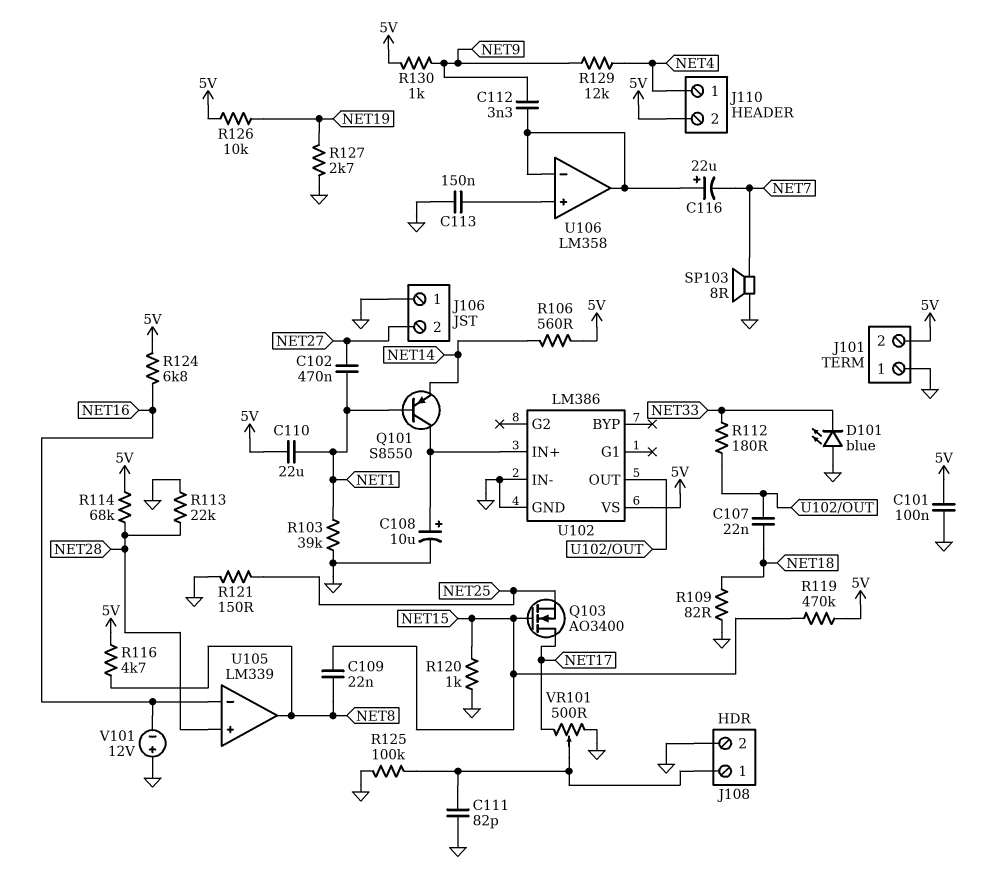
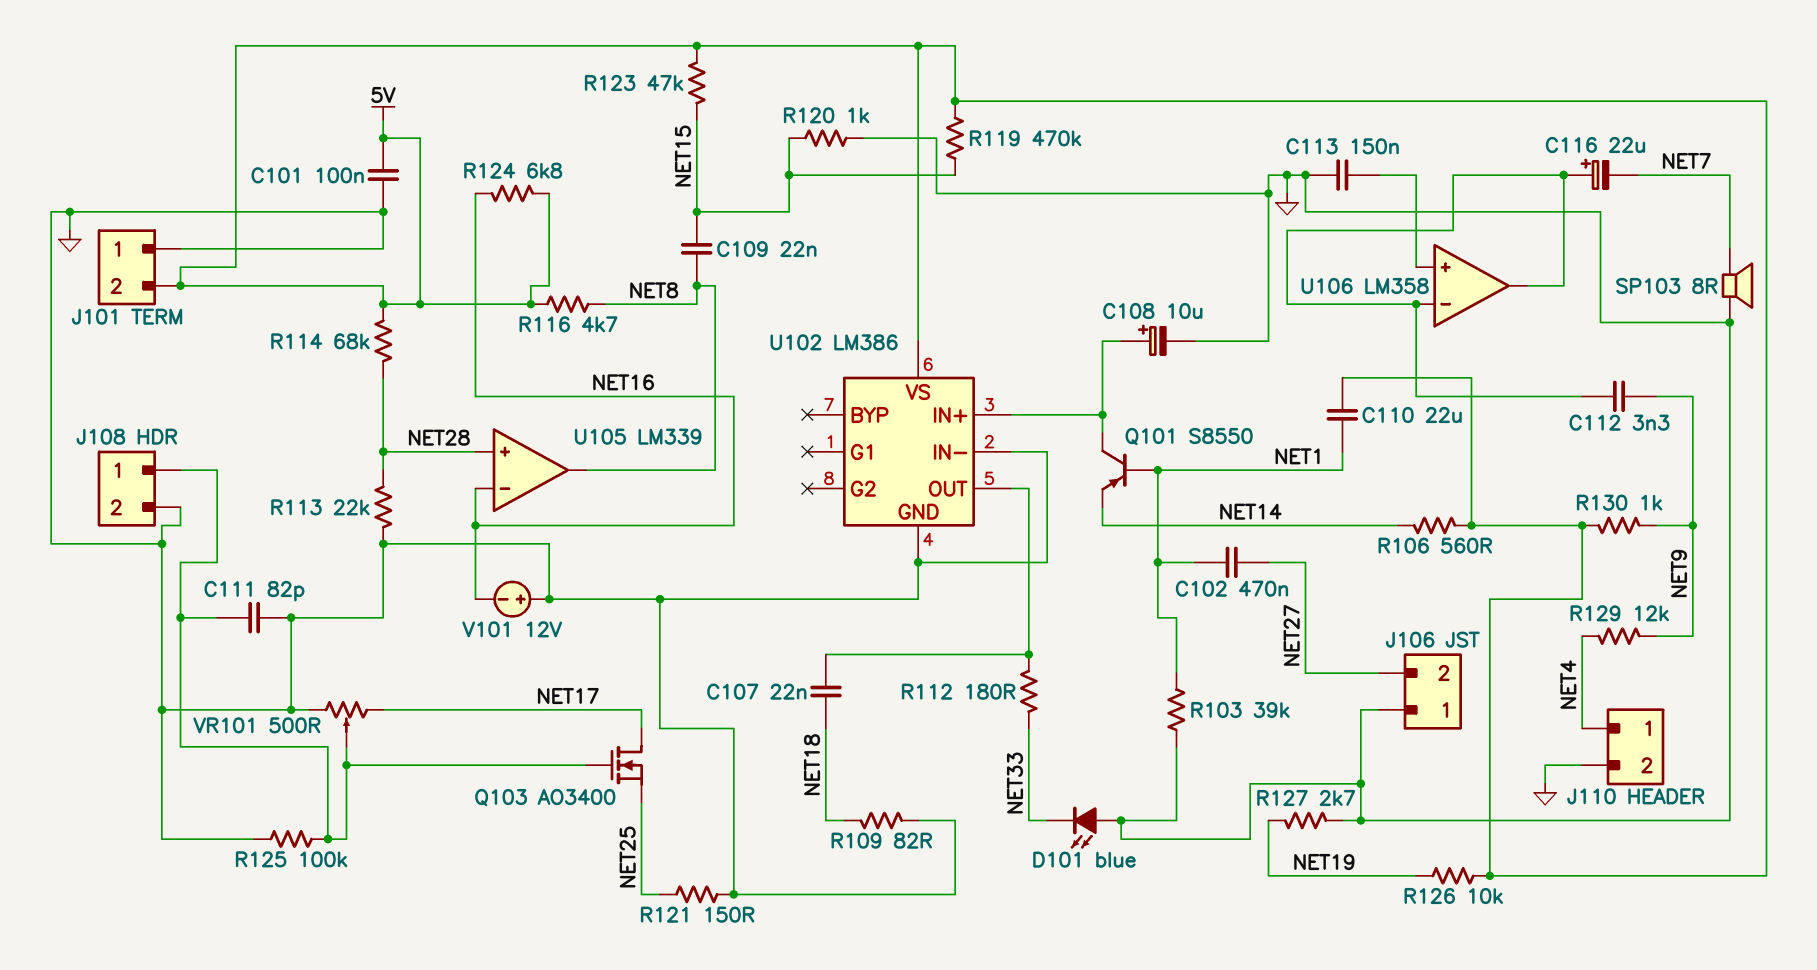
J110 pin 2: 5V -> GND
Q103: NMOS AO3400 (G NET15, D NET17, S NET25) -> NMOS AO3400 (G J108/1, D NET17, S NET25)
R123: none -> 47k (5V, NET15)

